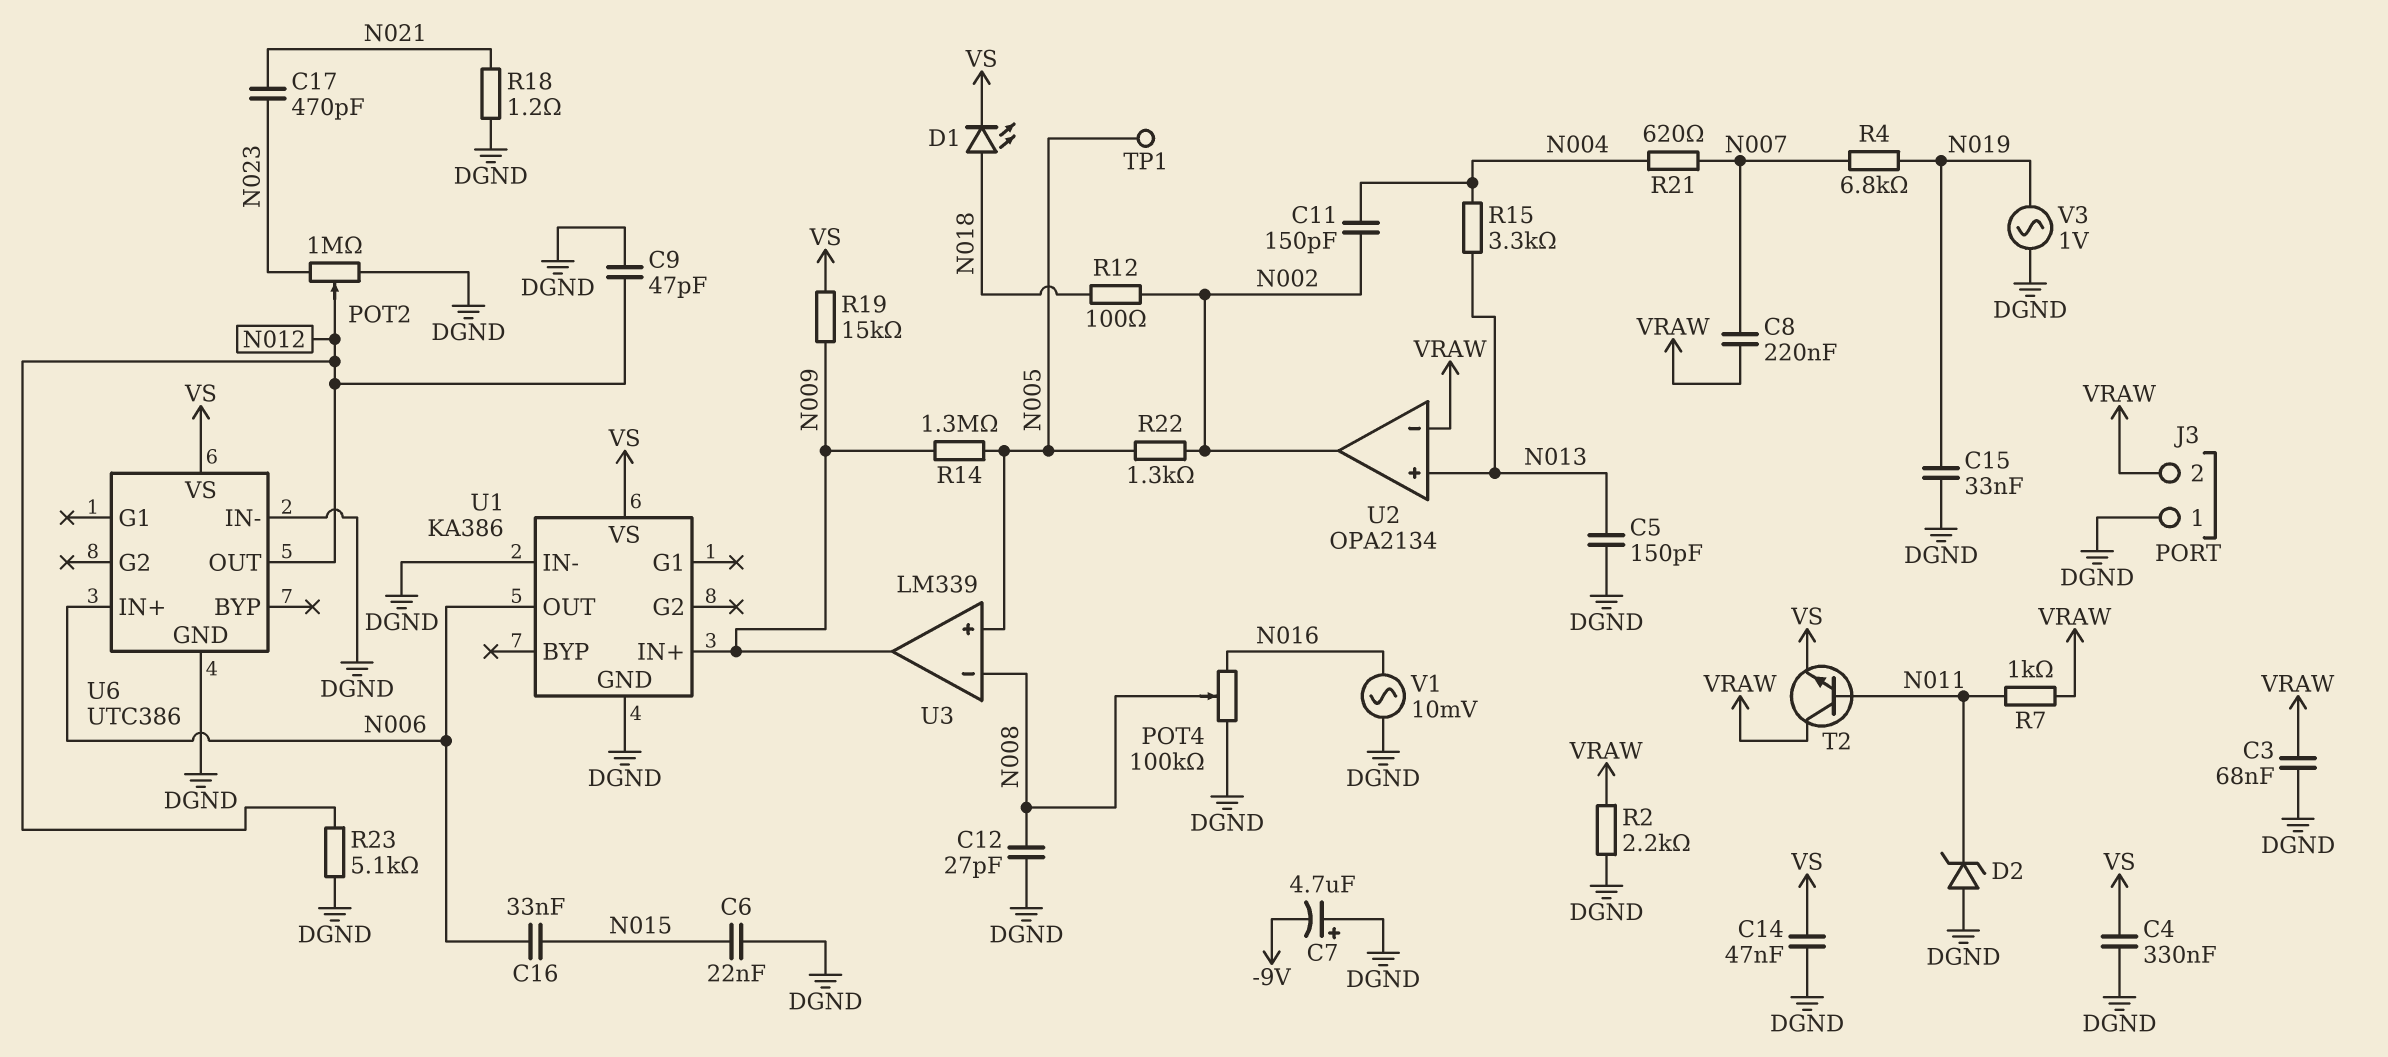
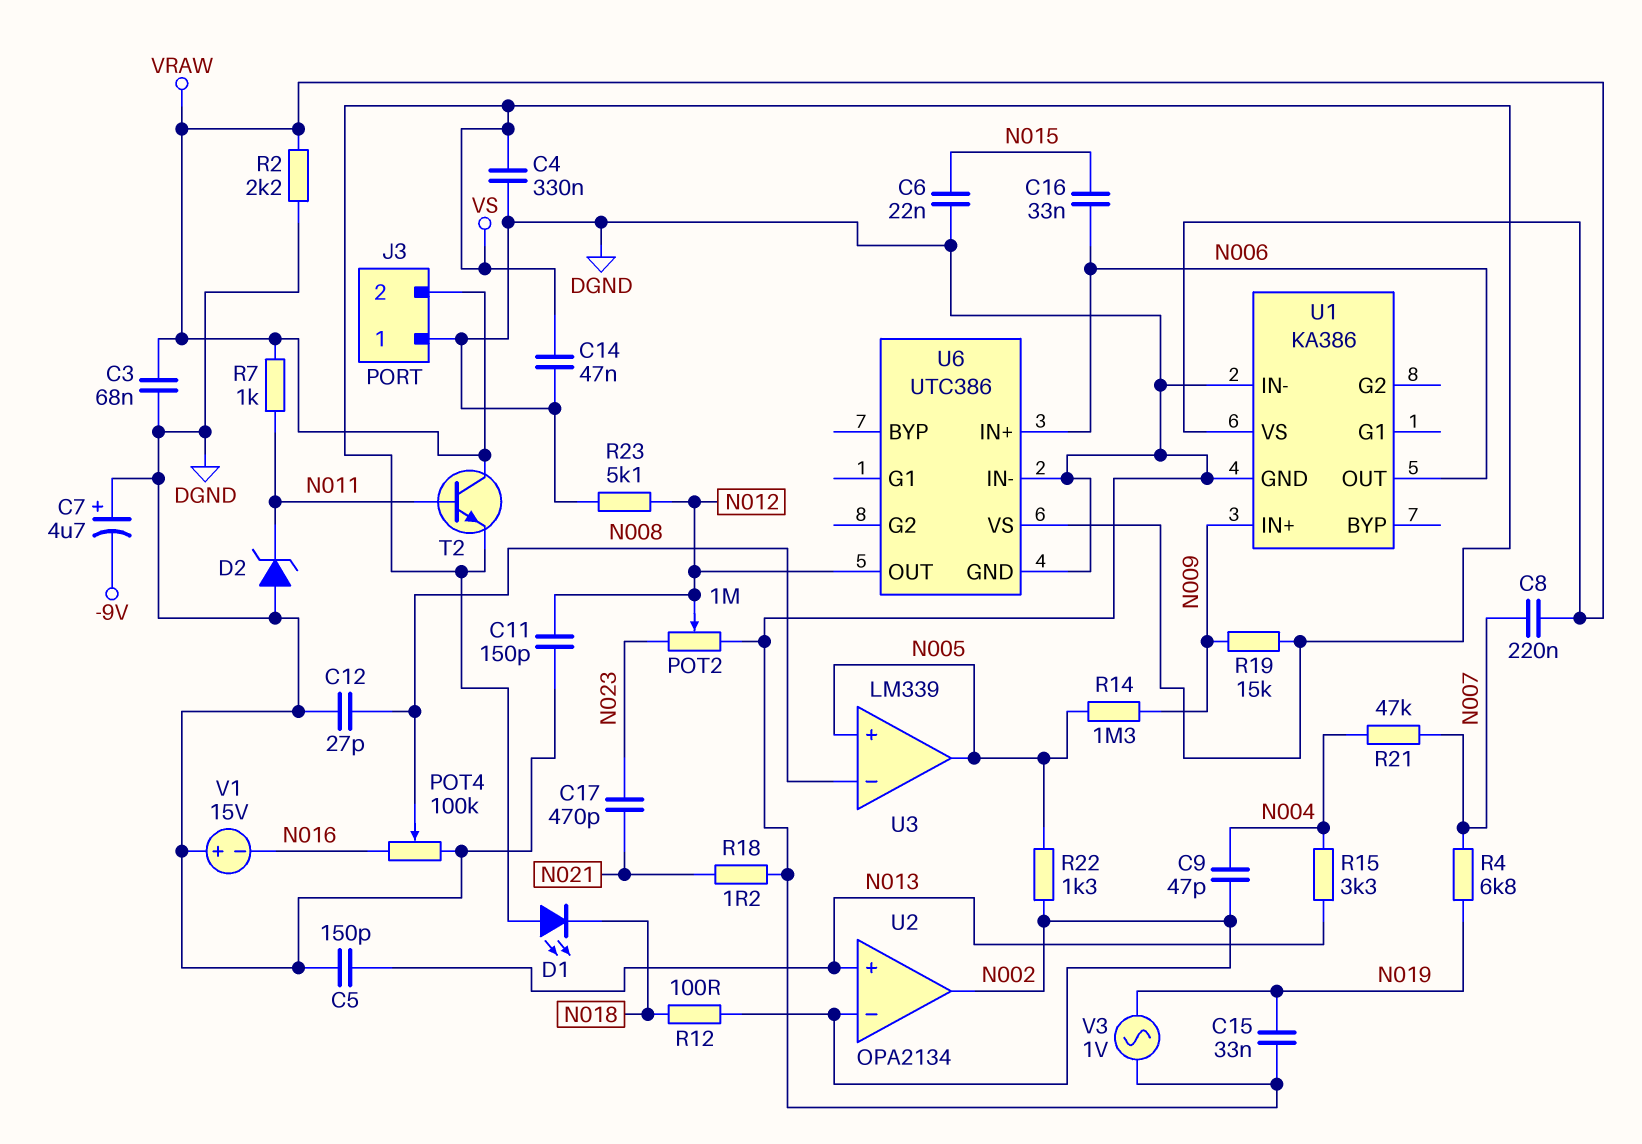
C9: 47pF (DGND, N012) -> 47pF (N002, N004)
C11: 150pF (N002, N004) -> 150pF (DGND, N012)
D1: LED (A N018, K VS) -> LED (A VS, K N018)
R21: 620 (N004, N007) -> 47k (N004, N007)
TP1: test point (N005) -> none
U1 pin VS: VS -> VRAW
U2 pin in-: VRAW -> N002
U3 pin out: N009 -> N005
V1: AC 10mV (DGND, N016) -> 15V (plus DGND, minus N016)

